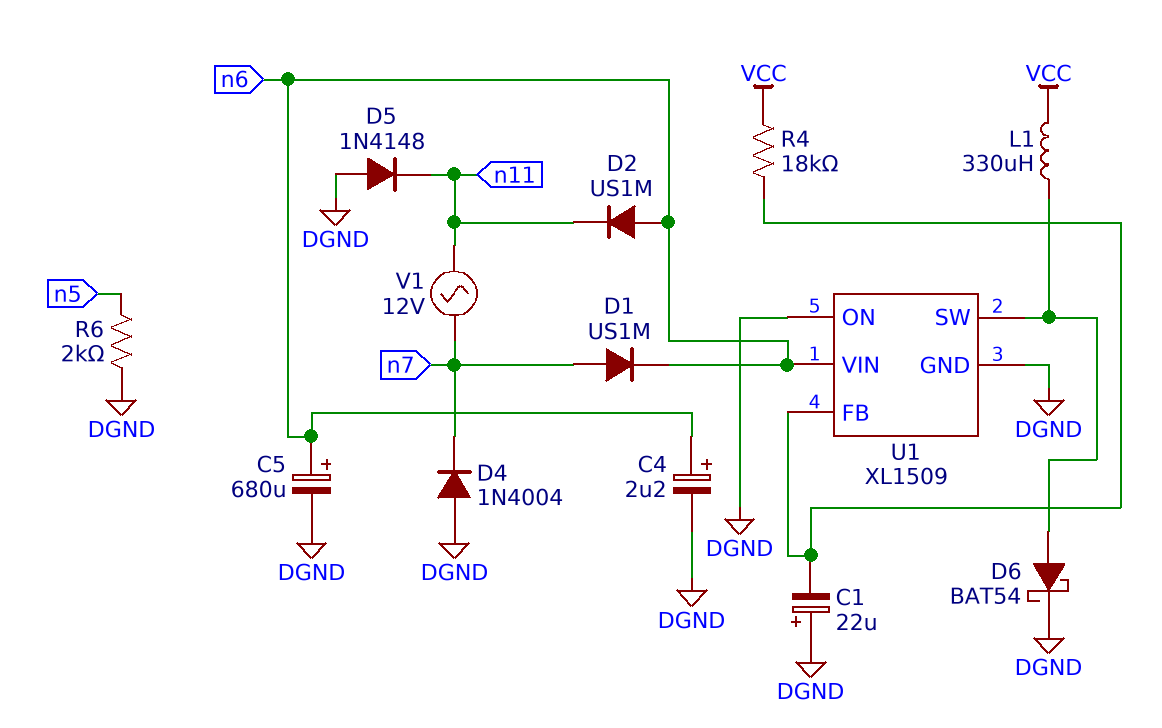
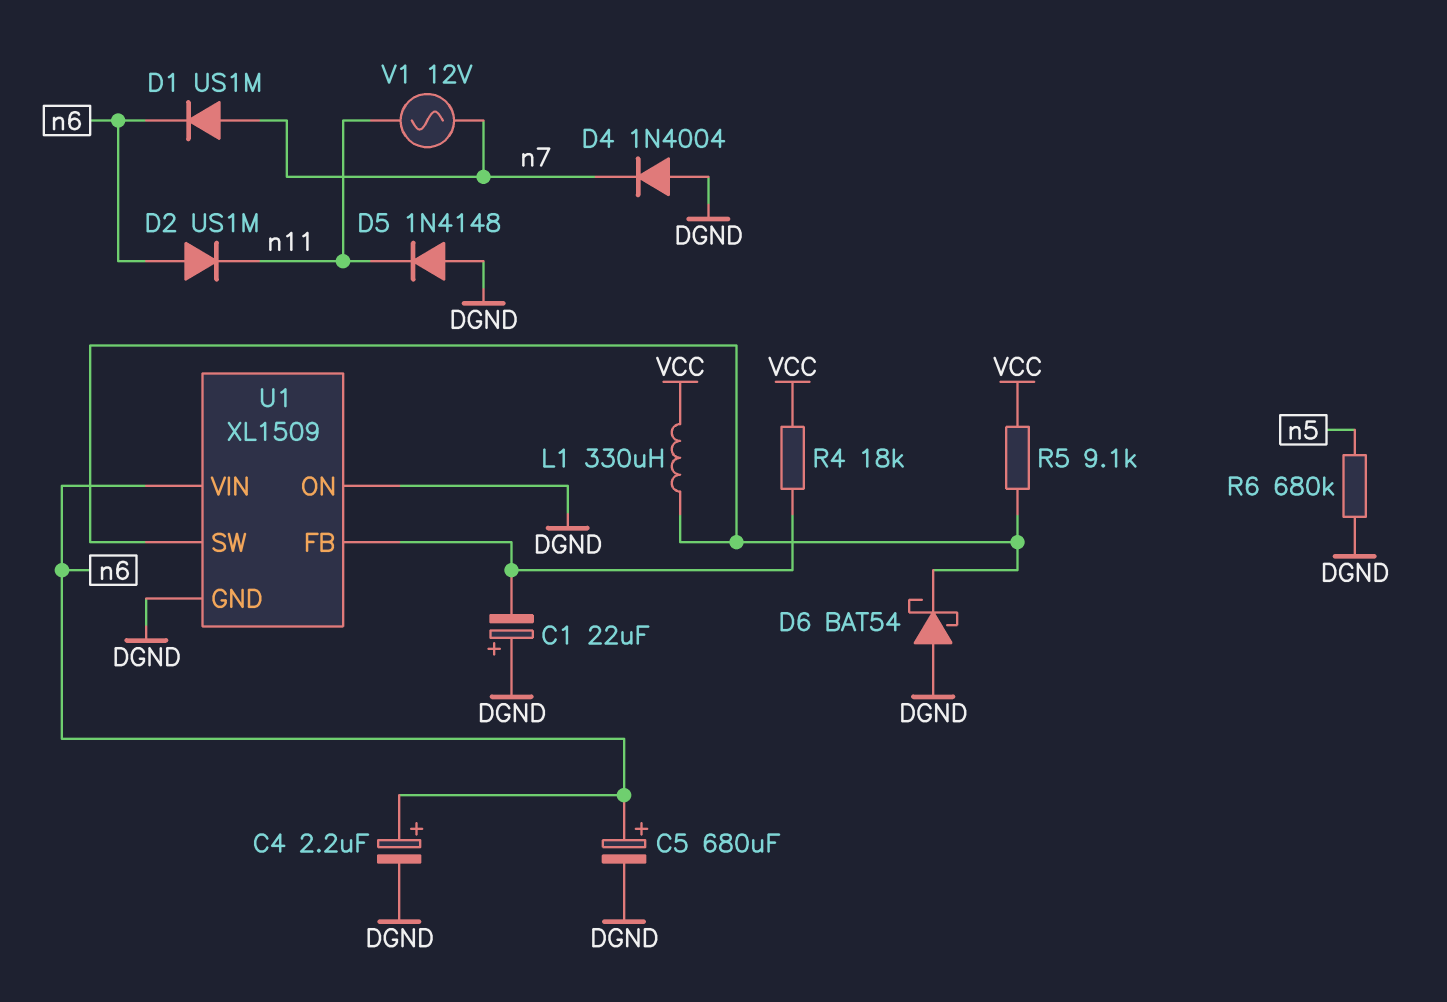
D6: schottky BAT54 (A U1/SW, K DGND) -> schottky BAT54 (A DGND, K U1/SW)
R5: none -> 9.1k (U1/SW, VCC)
R6: 2k (DGND, n5) -> 680k (DGND, n5)

